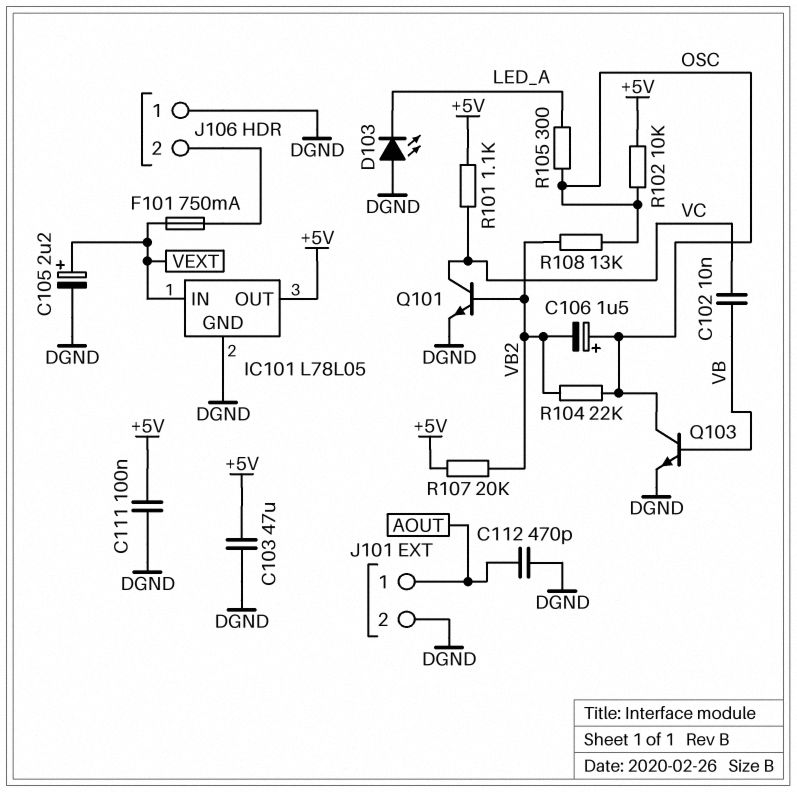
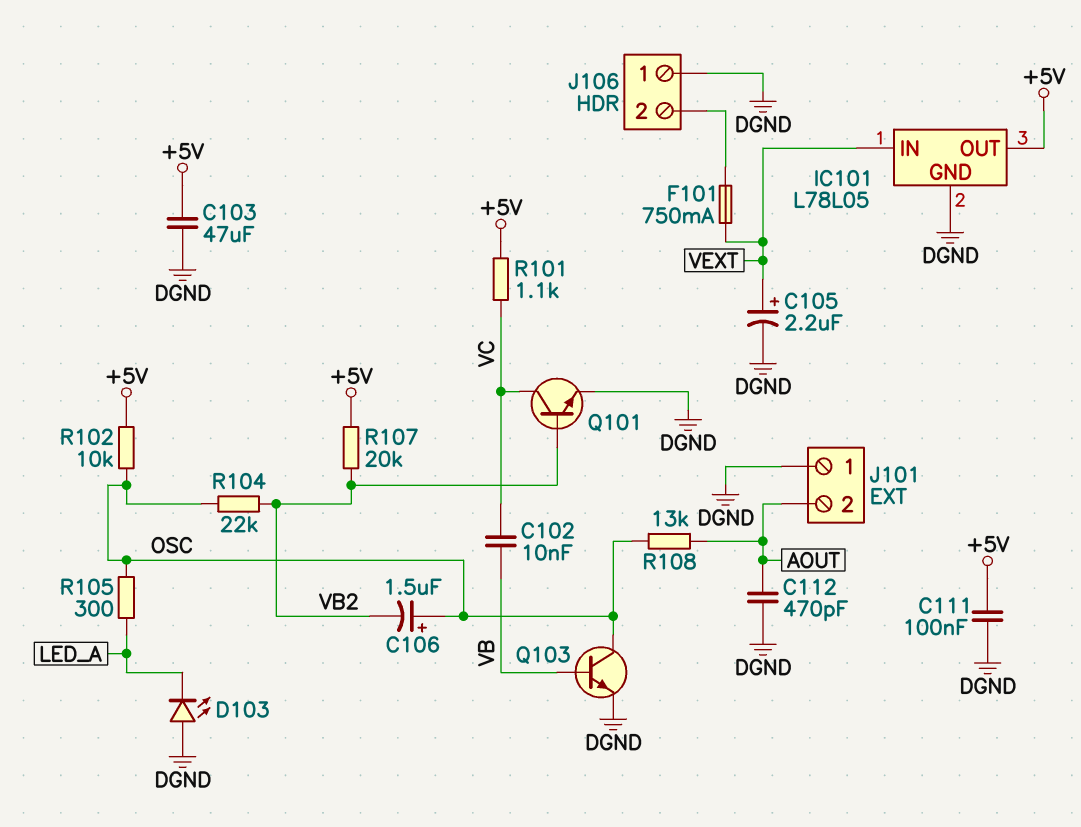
J101 pin 1: AOUT -> DGND
J101 pin 2: DGND -> AOUT
R108: 13k (OSC, VB2) -> 13k (AOUT, OSC)

